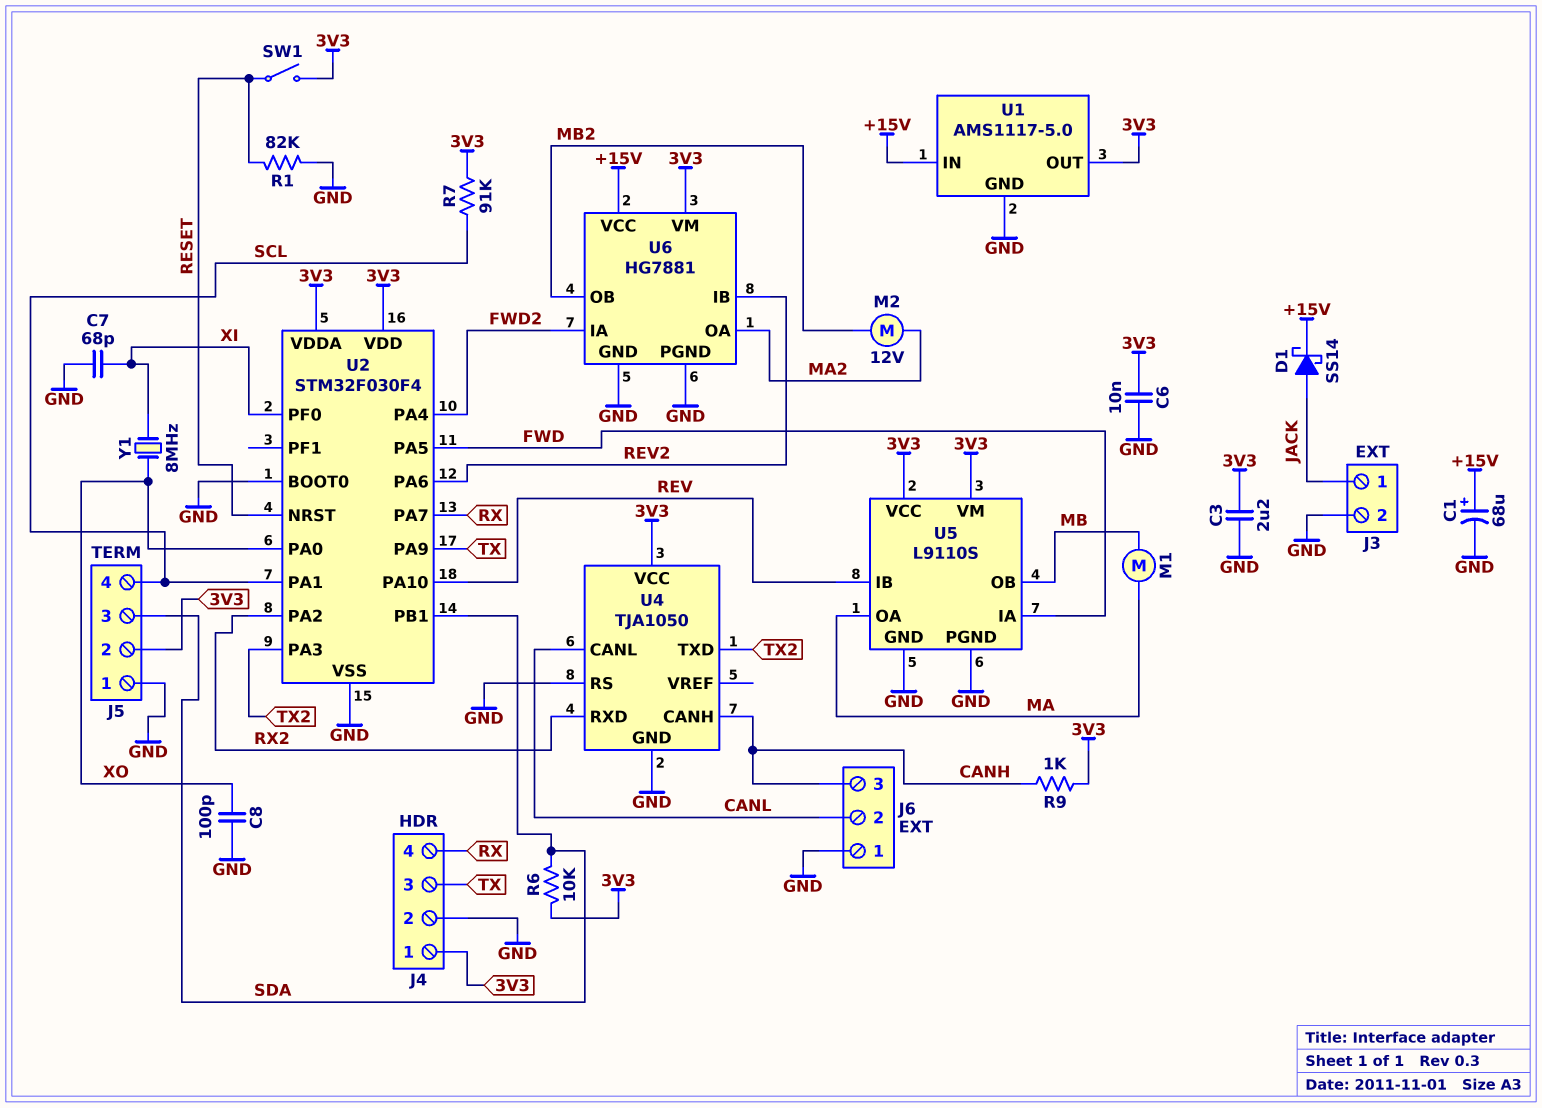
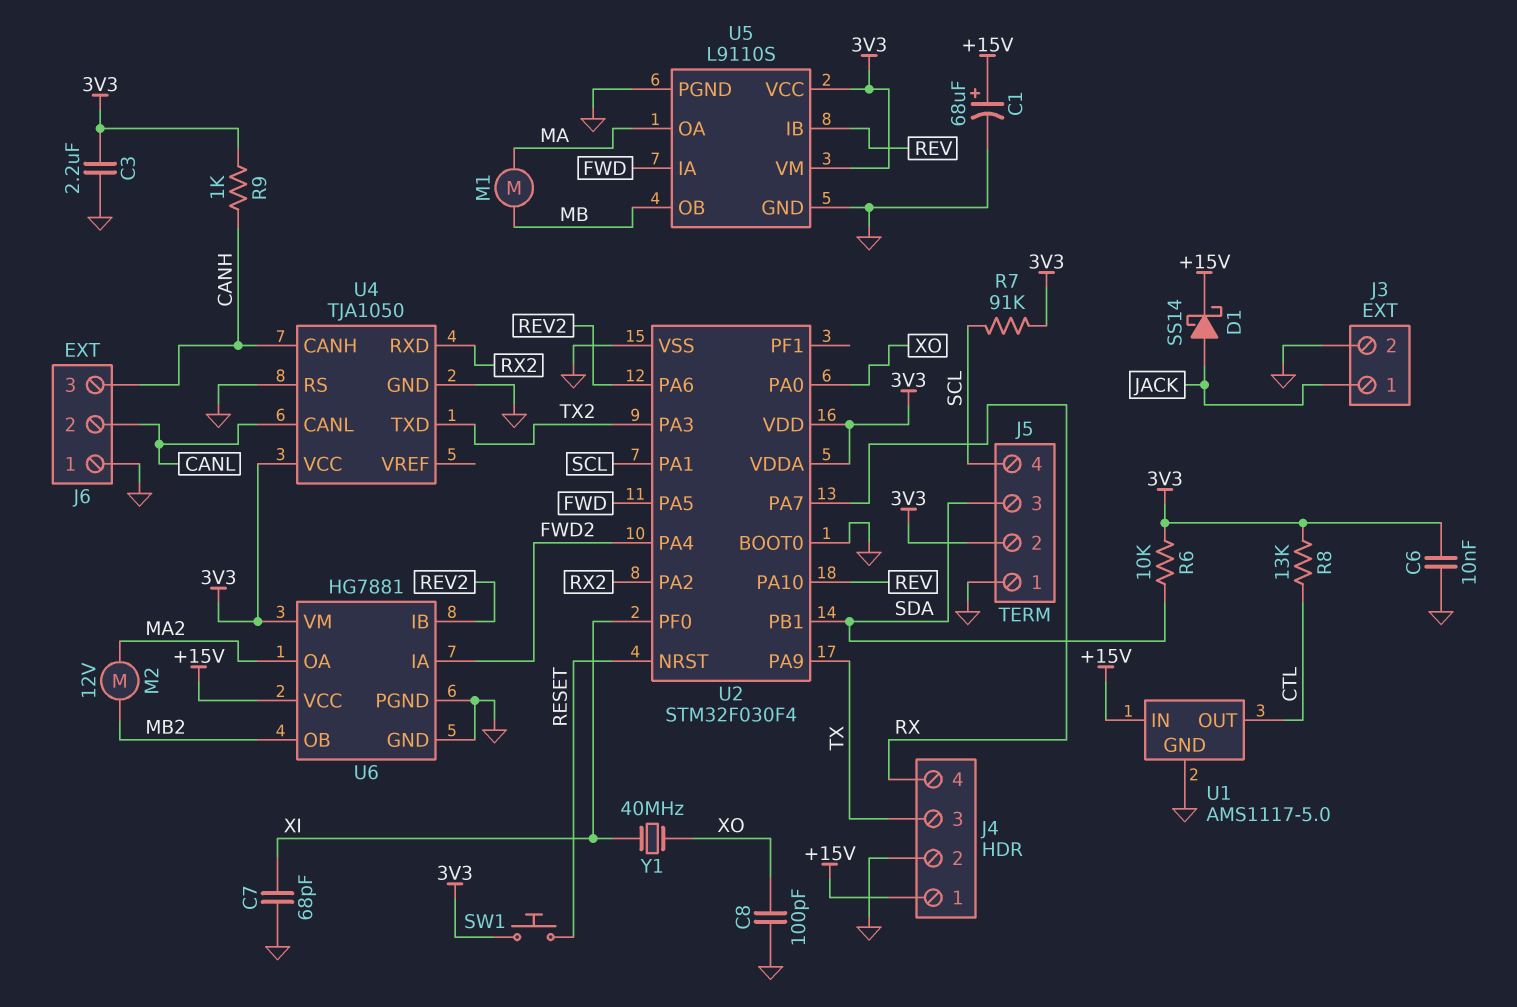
J4 pin 1: 3V3 -> +15V
R1: 82k (GND, RESET) -> none
R8: none -> 13k (3V3, CTL)
SW1: switch (3V3, RESET) -> button (3V3, RESET)
U1 pin OUT: 3V3 -> CTL
Y1: 8MHz (XI, XO) -> 40MHz (XI, XO)

